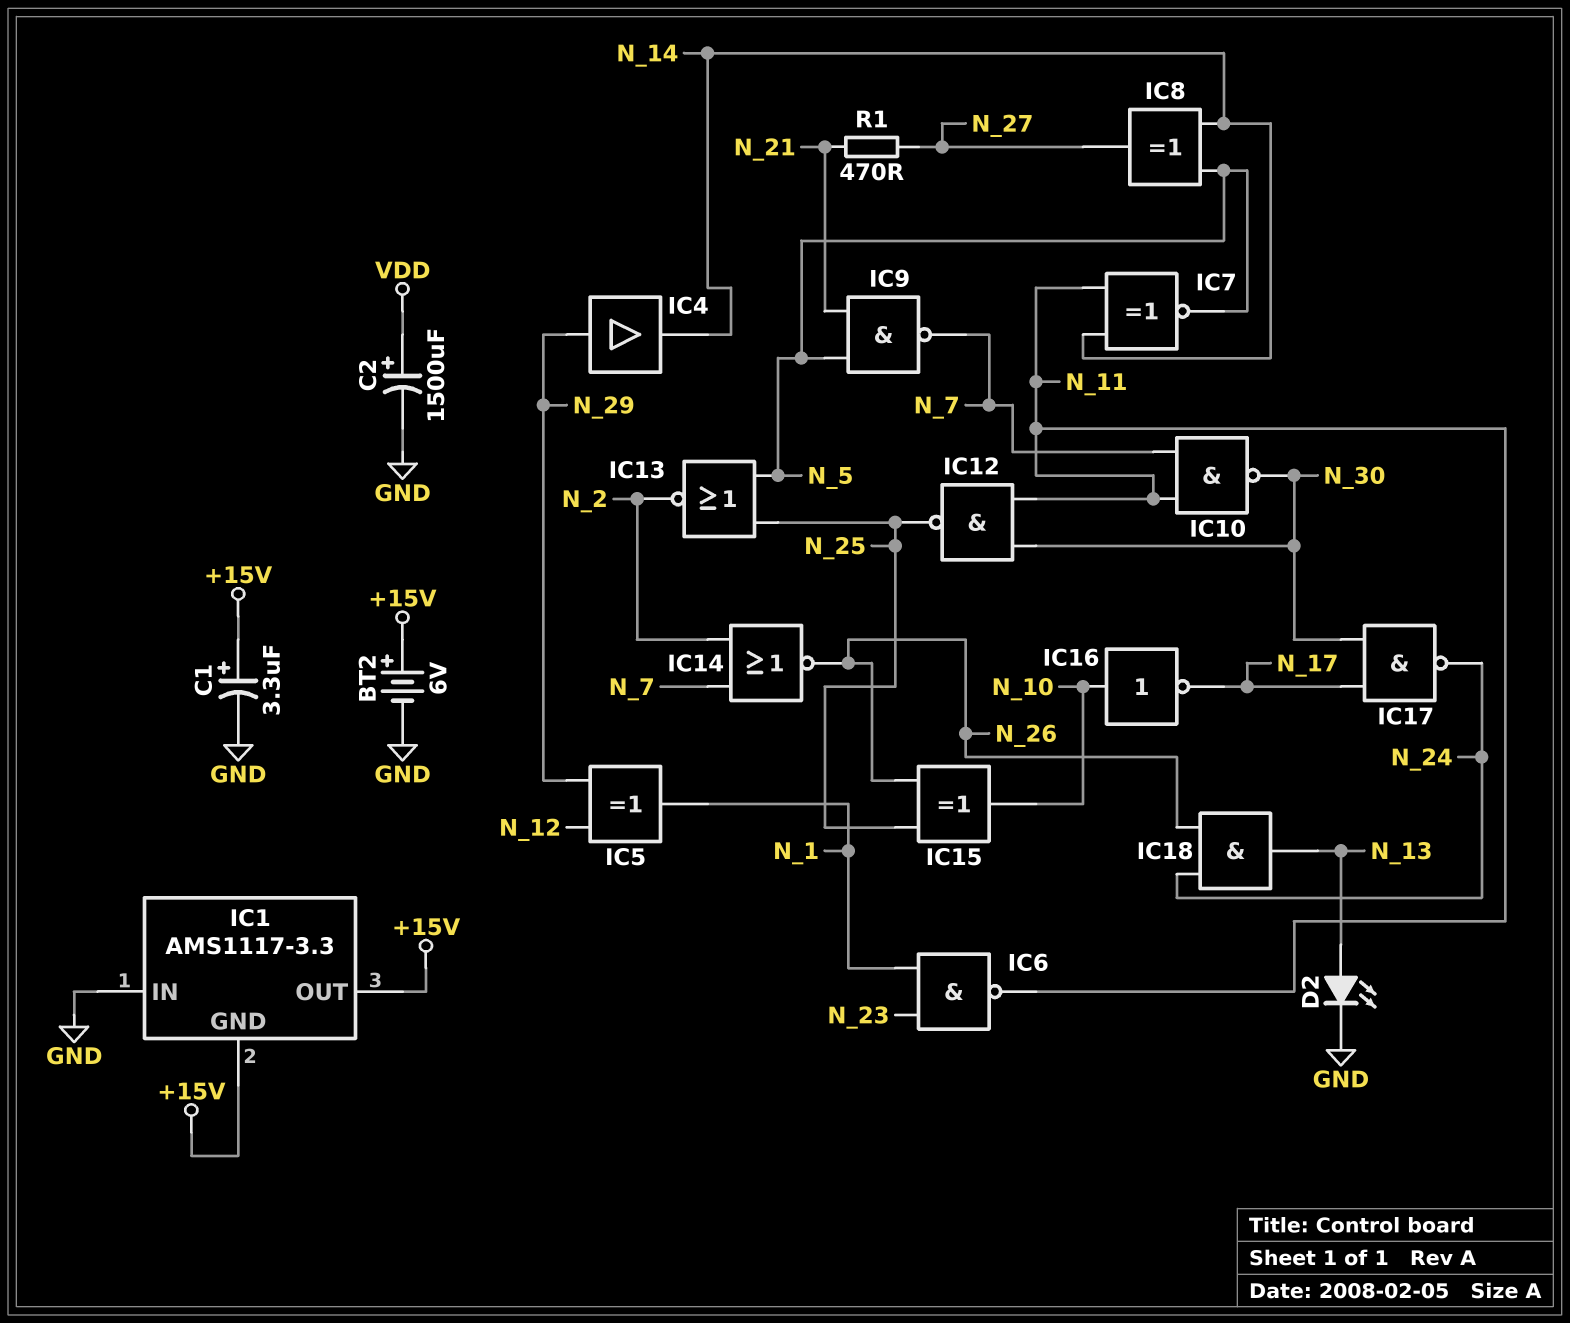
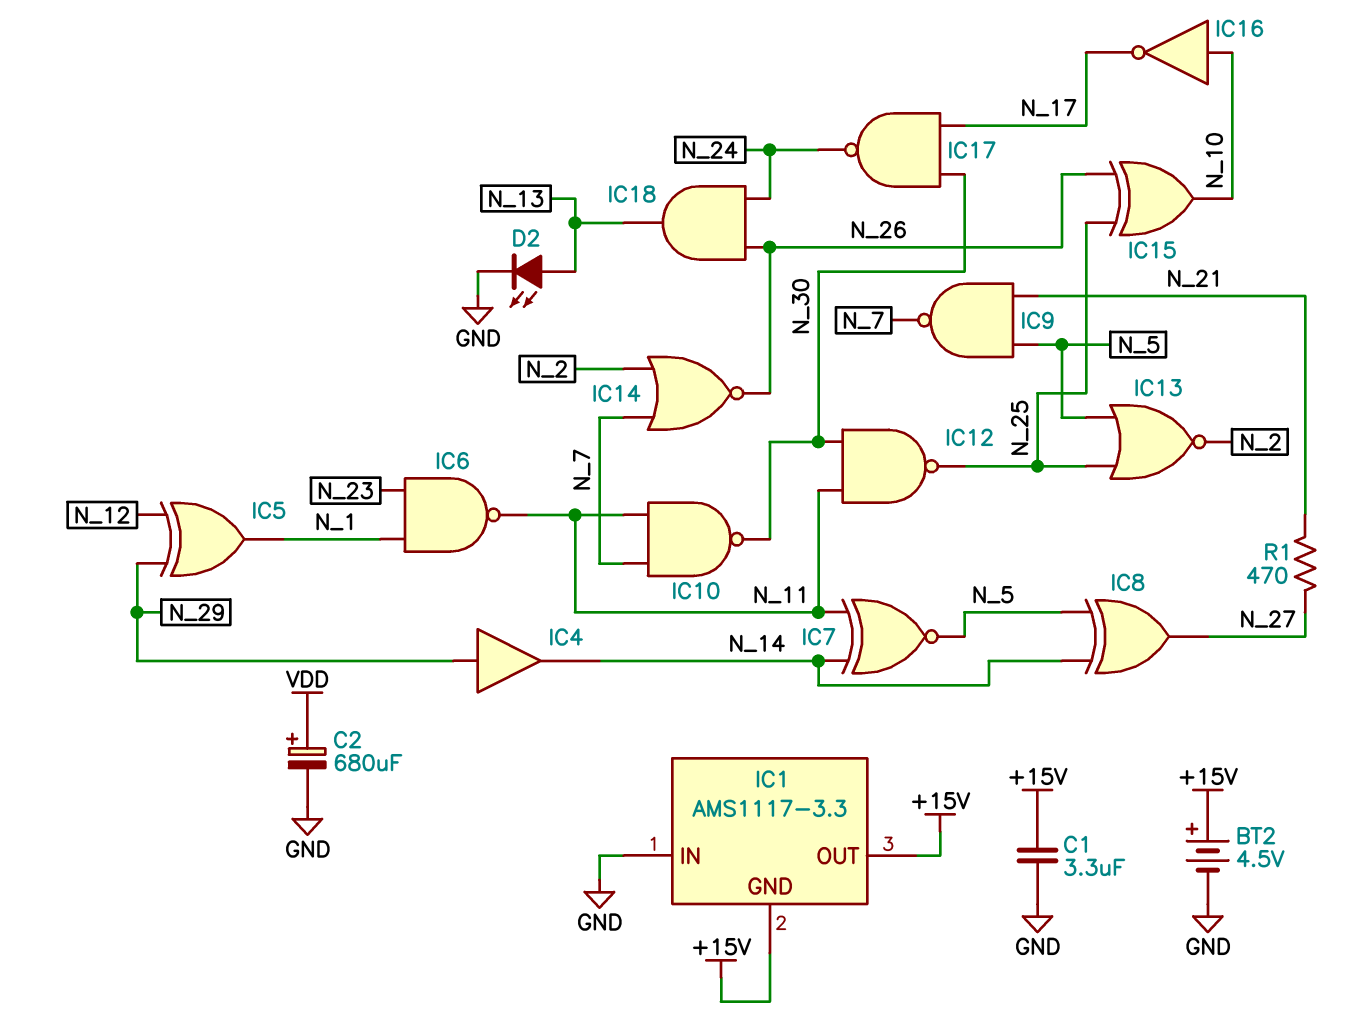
BT2: 6V (plus +15V, minus GND) -> 4.5V (plus +15V, minus GND)
C1: 3.3uF (plus +15V, minus GND) -> 3.3uF (+15V, GND)
C2: 1500uF (plus VDD, minus GND) -> 680uF (plus VDD, minus GND)

